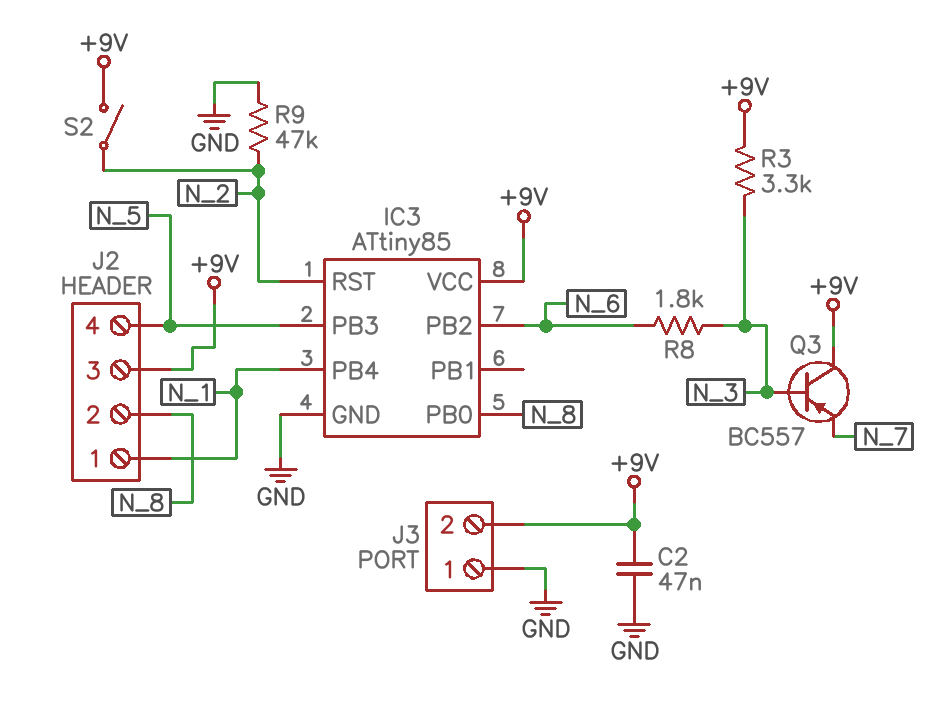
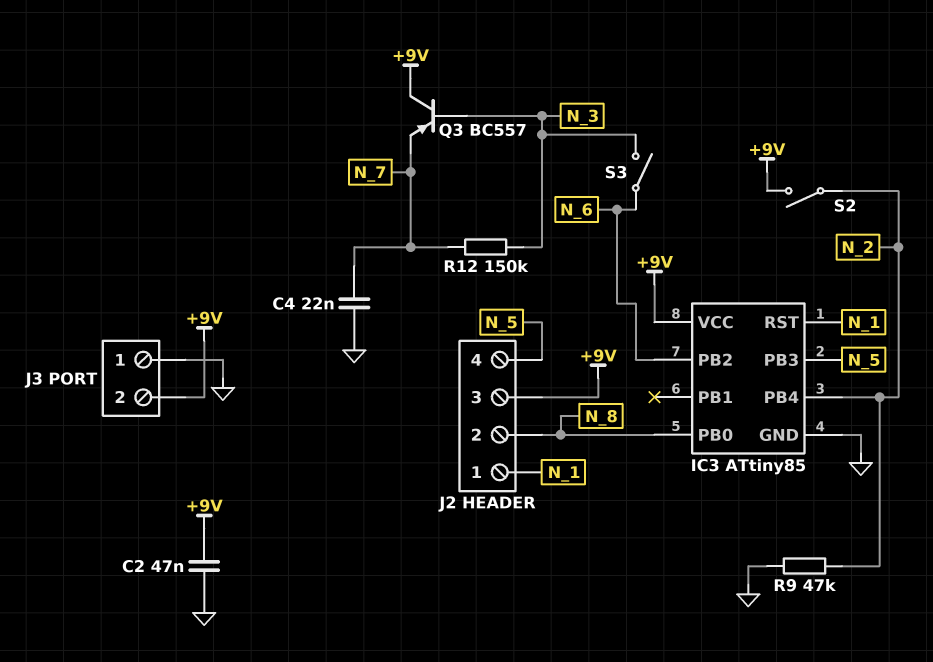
C4: none -> 22nF (GND, N_7)
IC3 pin PB4: N_1 -> N_2
IC3 pin RST: N_2 -> N_1
R3: 3.3k (+9V, N_3) -> none
R8: 1.8k (N_3, N_6) -> none
R12: none -> 150k (N_3, N_7)
S3: none -> switch (N_3, N_6)

